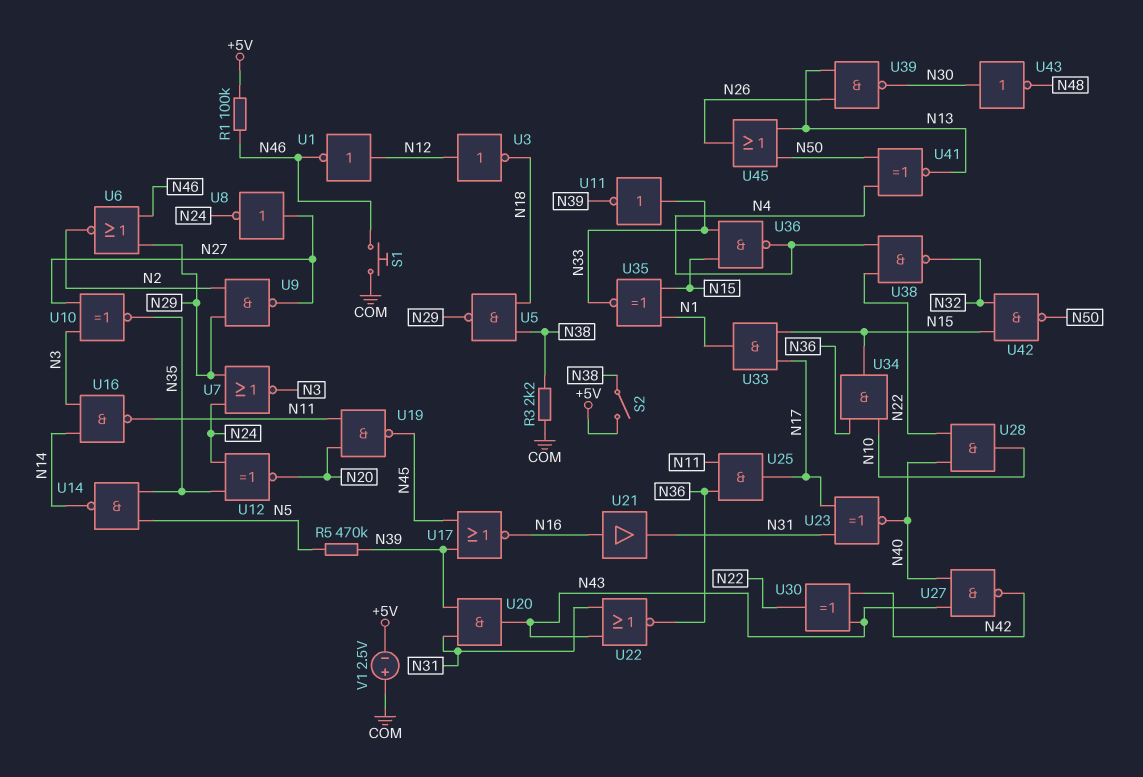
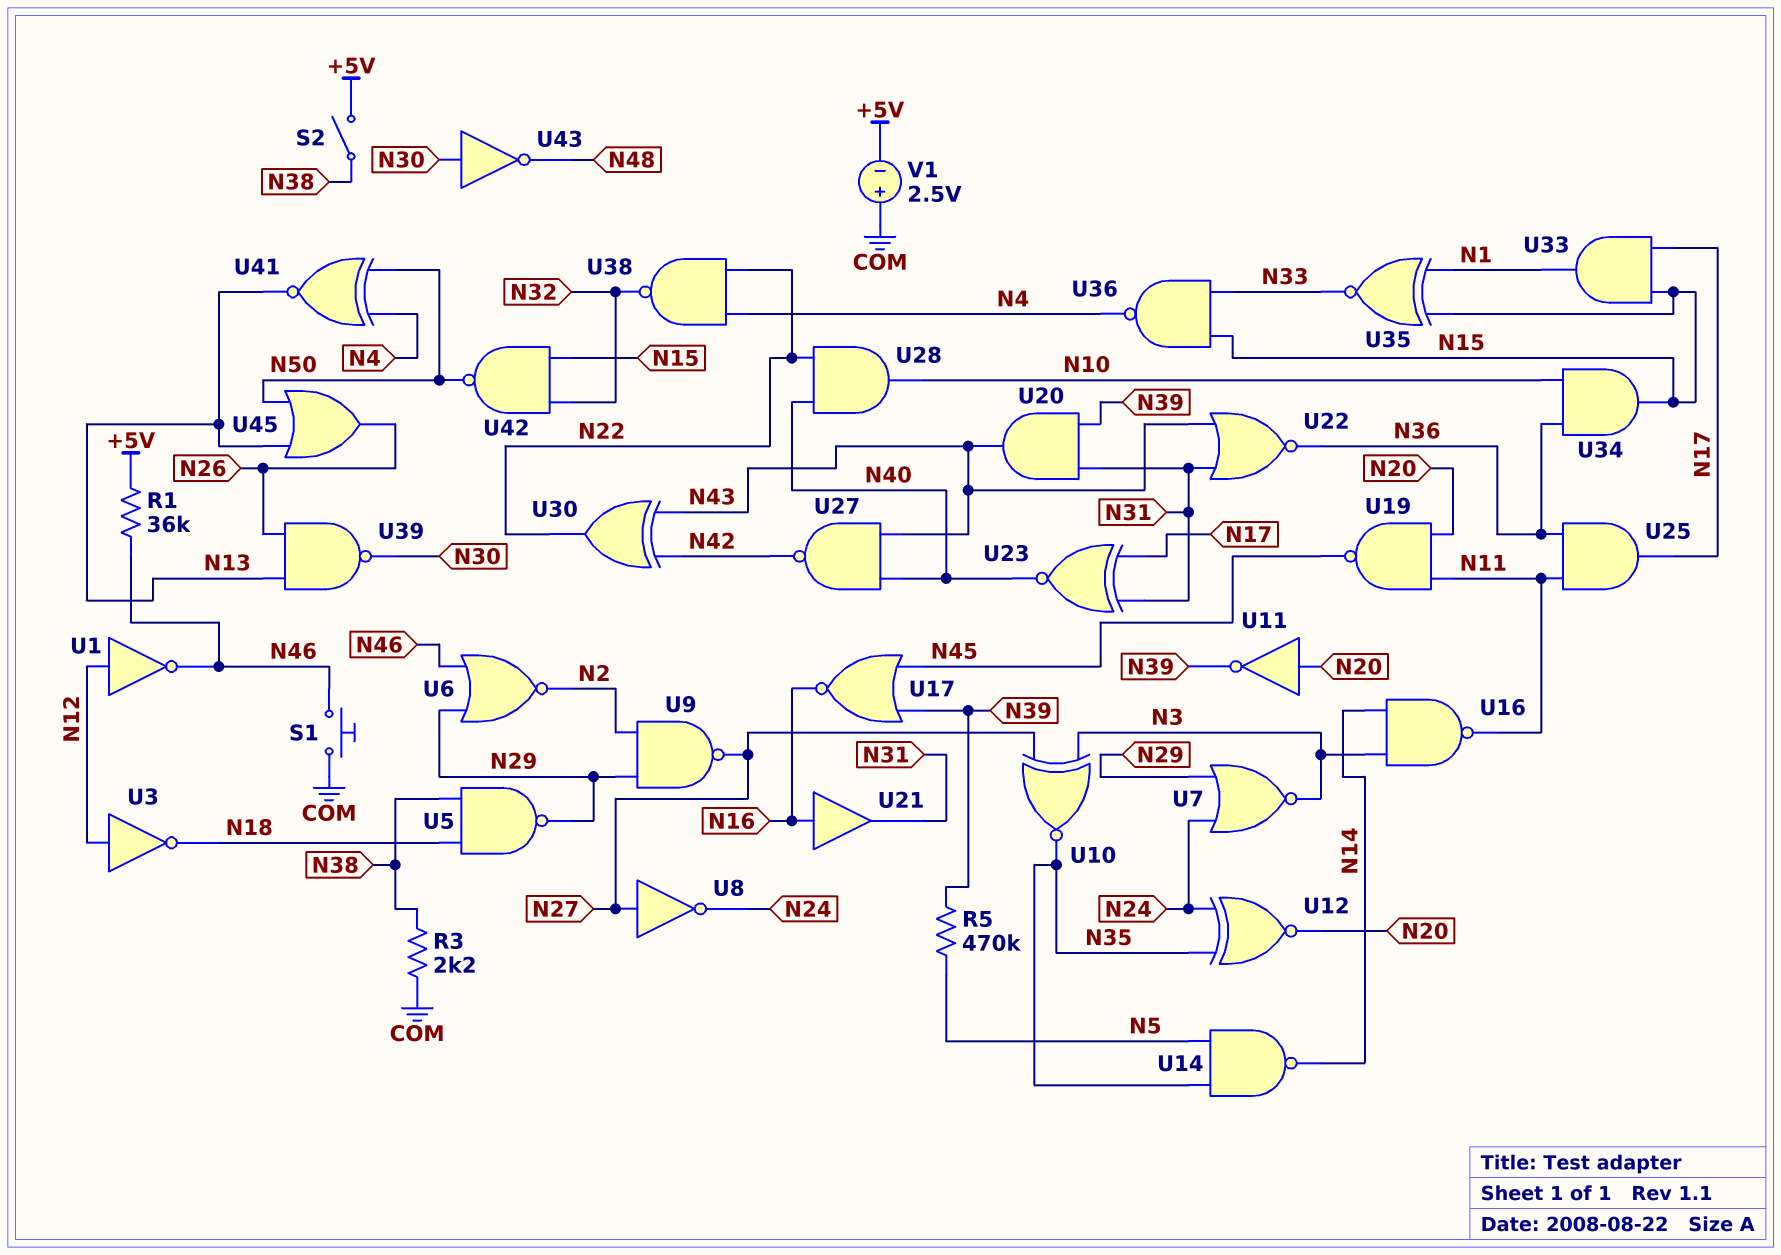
R1: 100k (+5V, N46) -> 36k (+5V, N46)
U11: NOT (in N33, out N39) -> NOT (in N20, out N39)

